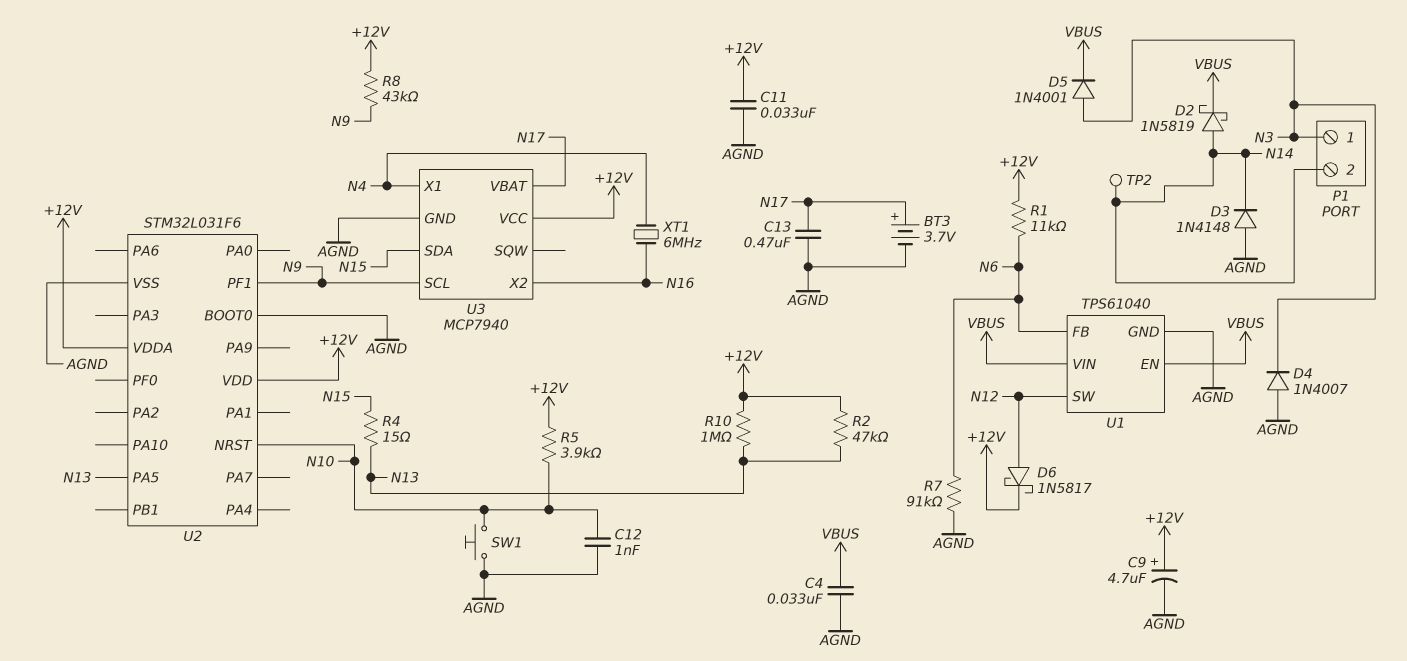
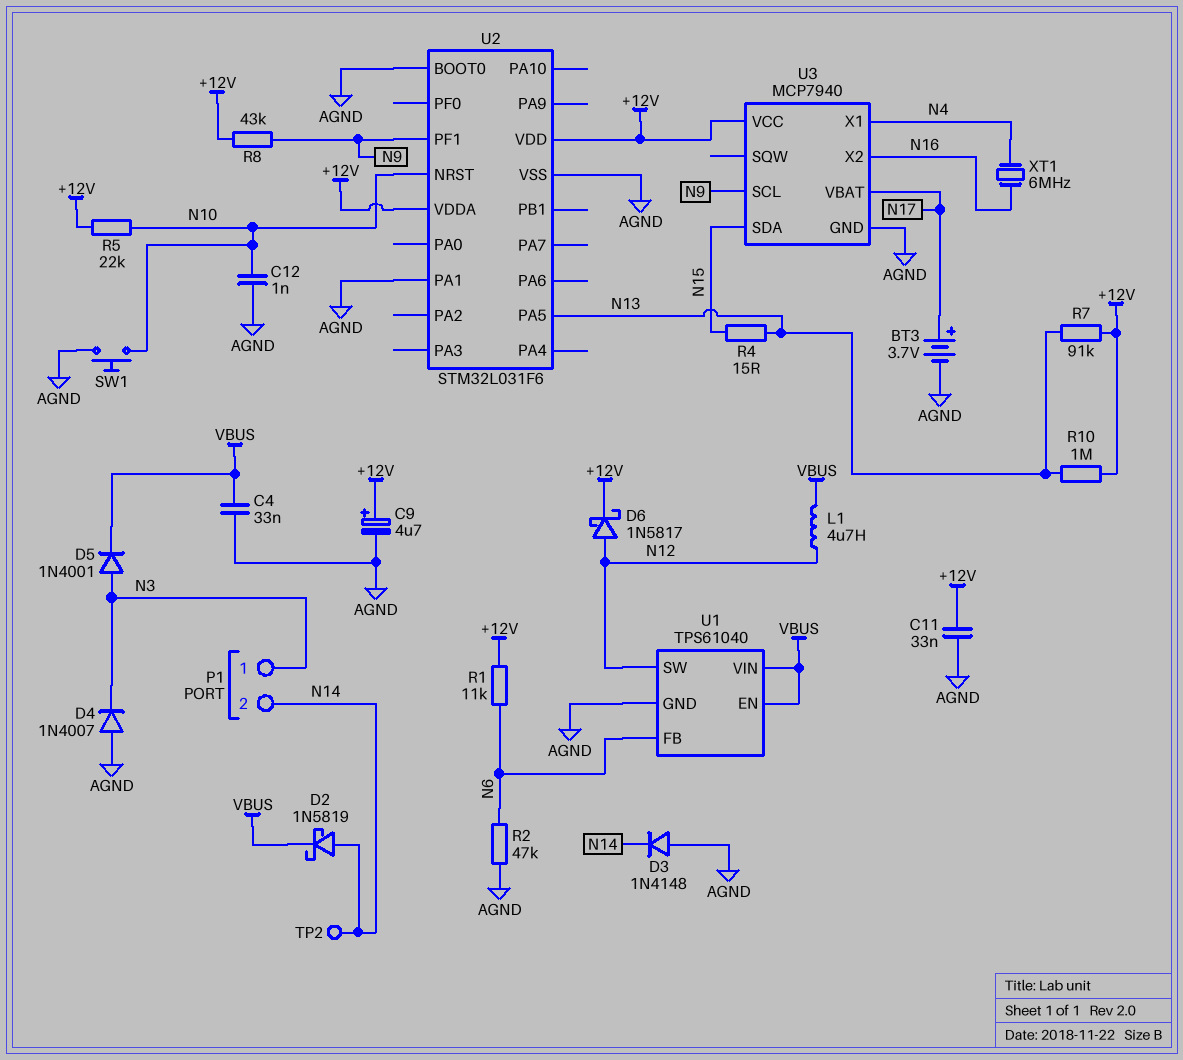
C13: 470nF (AGND, N17) -> none
L1: none -> 4.7uH (N12, VBUS)
R2: 47k (+12V, N13) -> 47k (AGND, N6)
R5: 3.9k (+12V, N10) -> 22k (+12V, N10)
R7: 91k (AGND, N6) -> 91k (+12V, N13)
U2 pin PA1: none -> AGND

